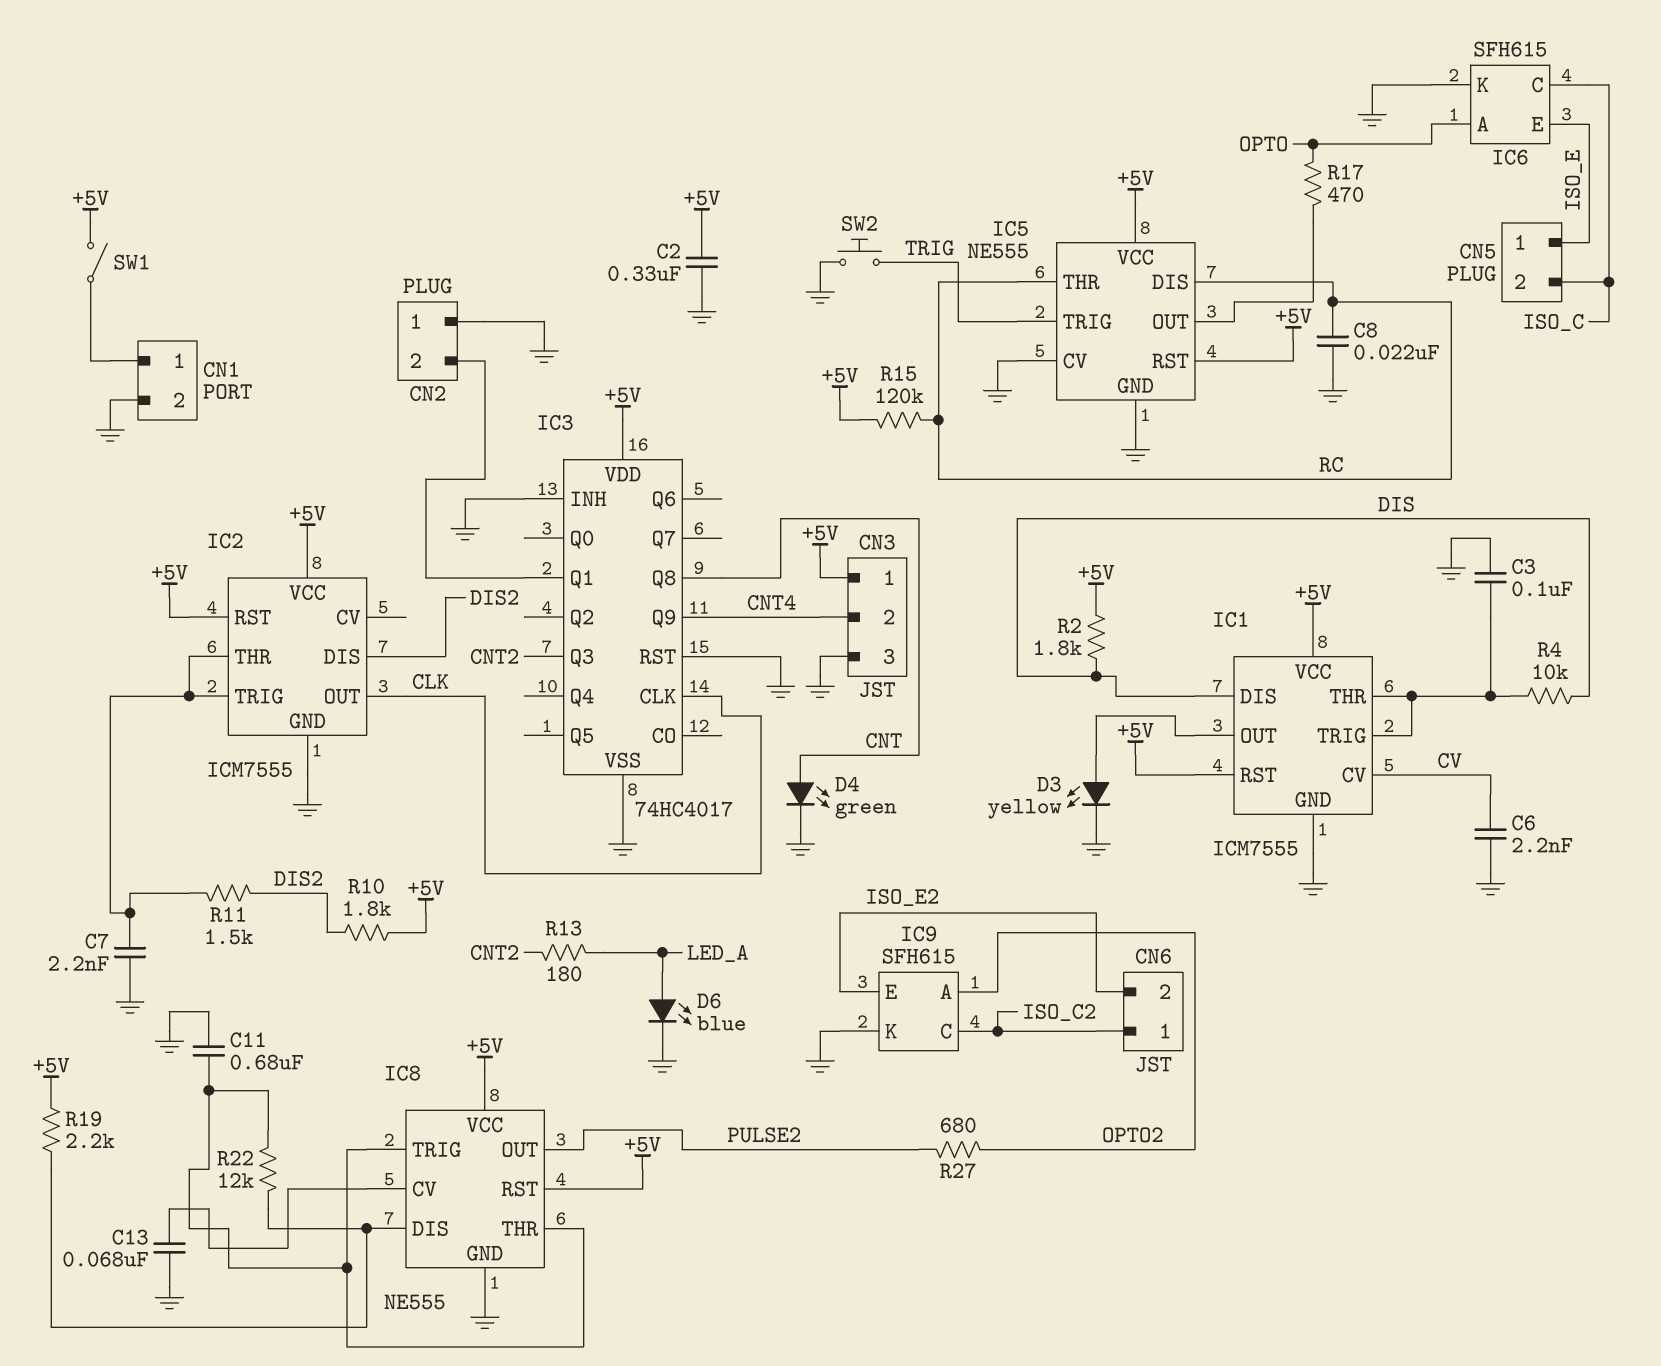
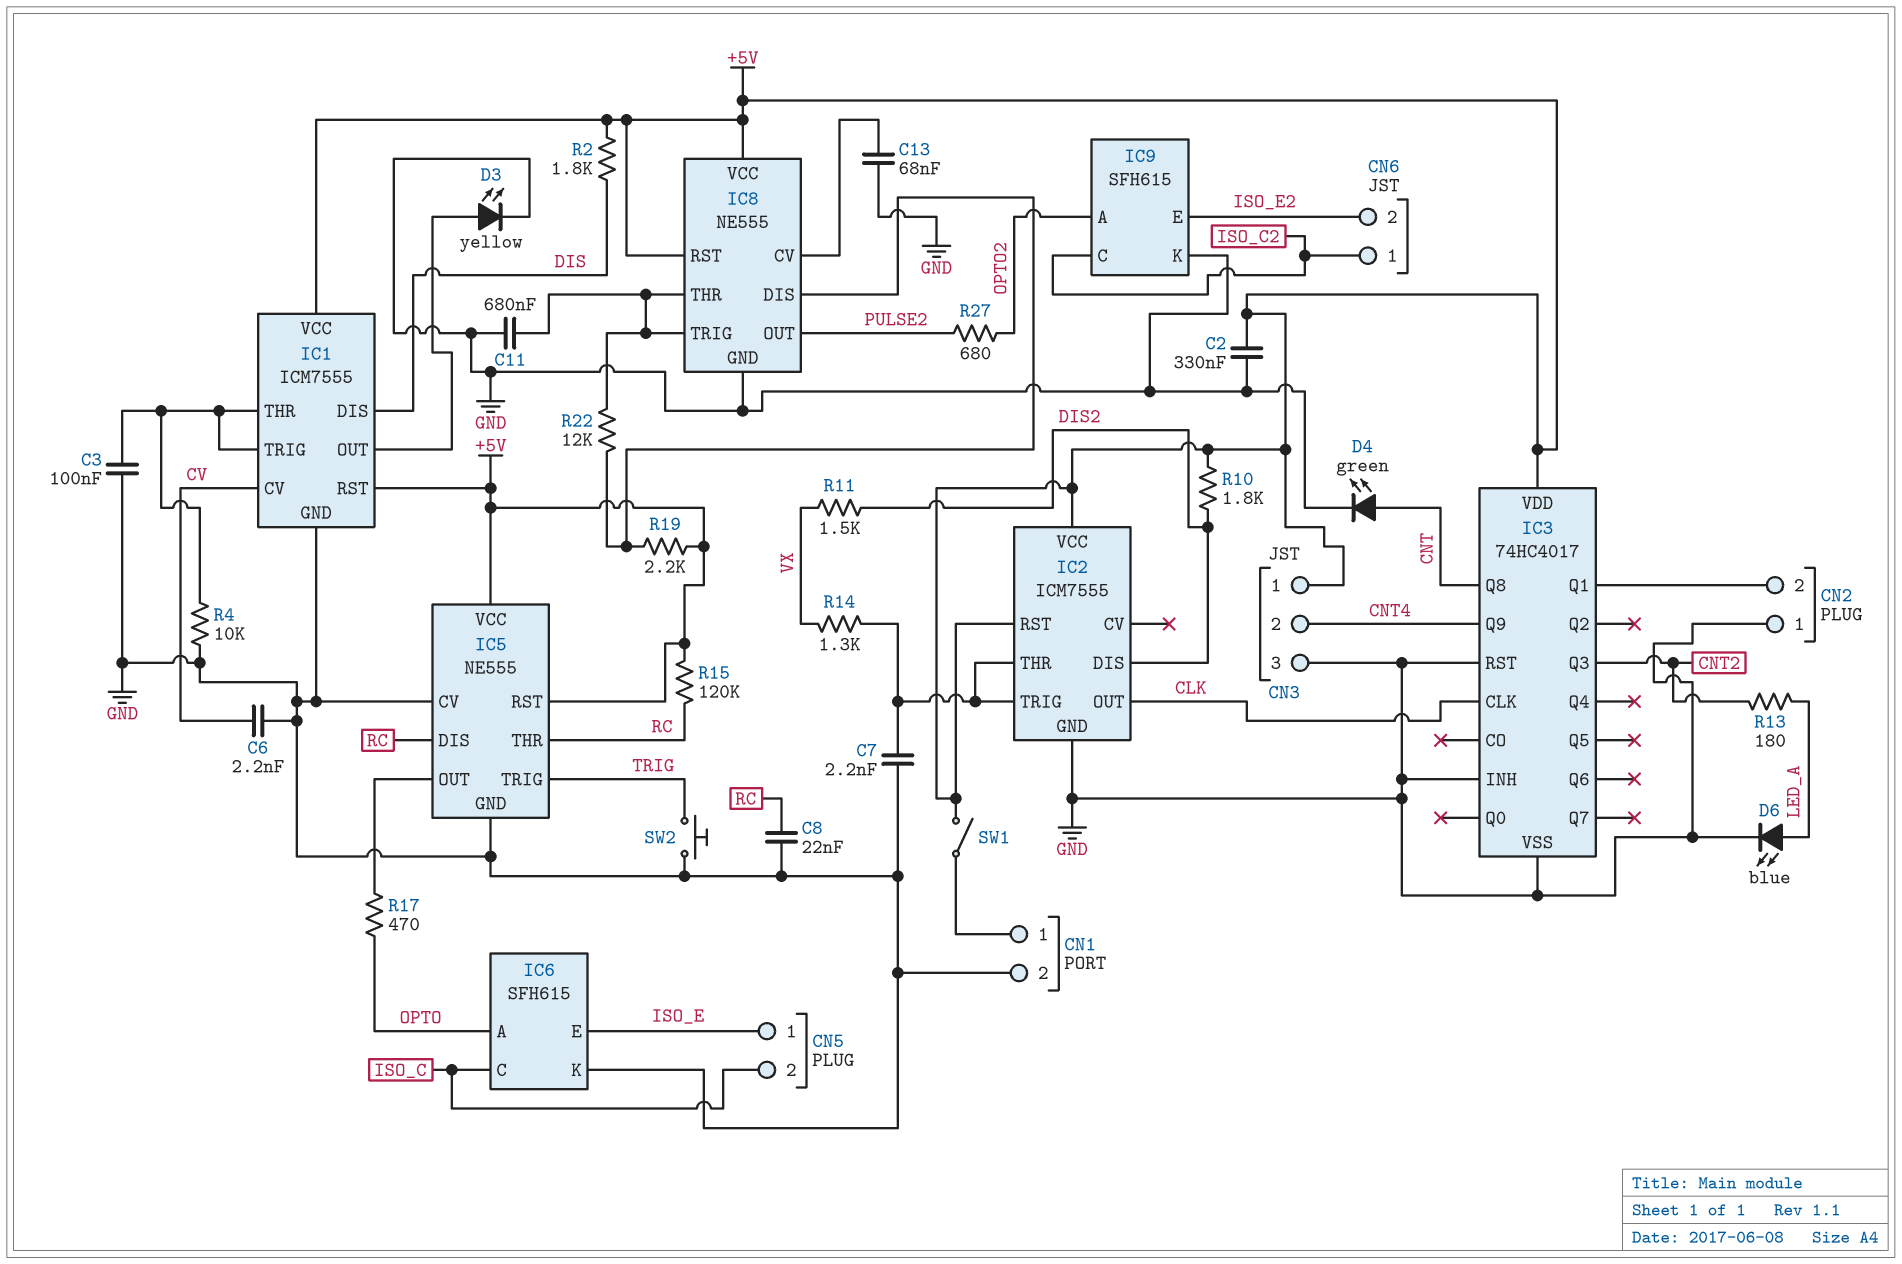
R4: 10k (DIS, IC1/THR) -> 10k (GND, IC1/THR)
R11: 1.5k (DIS2, IC2/THR) -> 1.5k (DIS2, VX)
R14: none -> 1.3k (IC2/THR, VX)

